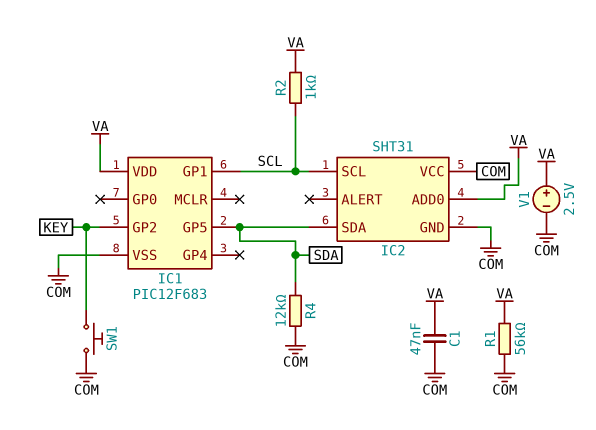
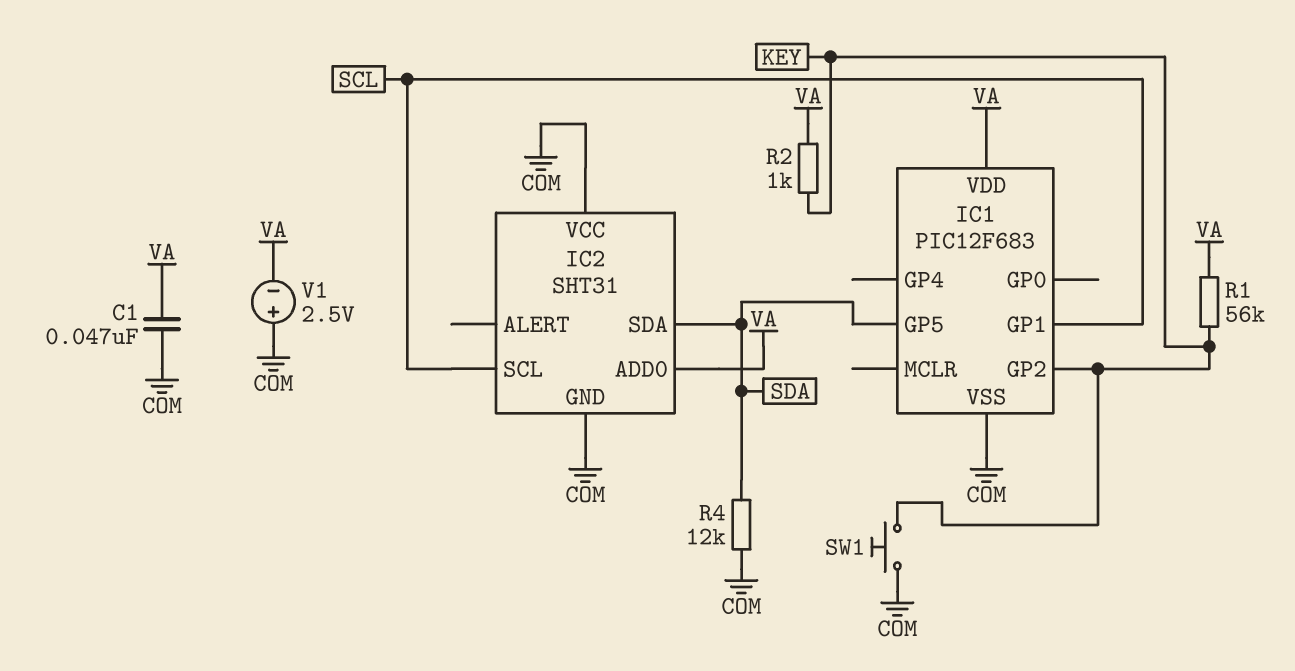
R1: 56k (COM, VA) -> 56k (KEY, VA)
R2: 1k (SCL, VA) -> 1k (KEY, VA)
V1: 2.5V (plus VA, minus COM) -> 2.5V (plus COM, minus VA)

